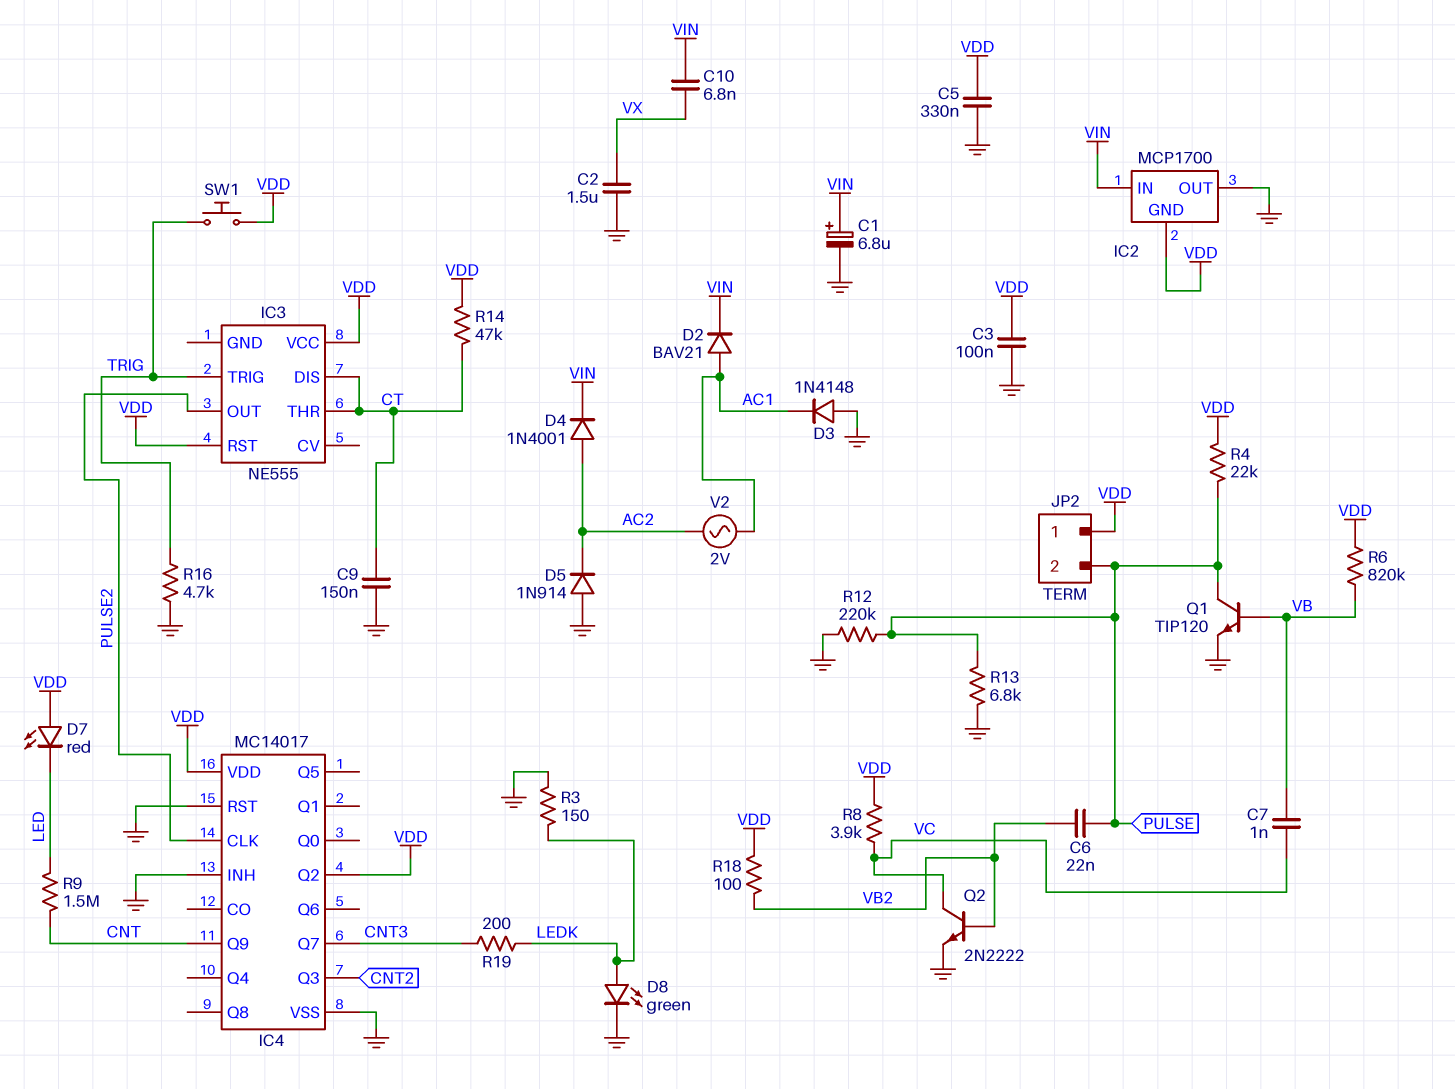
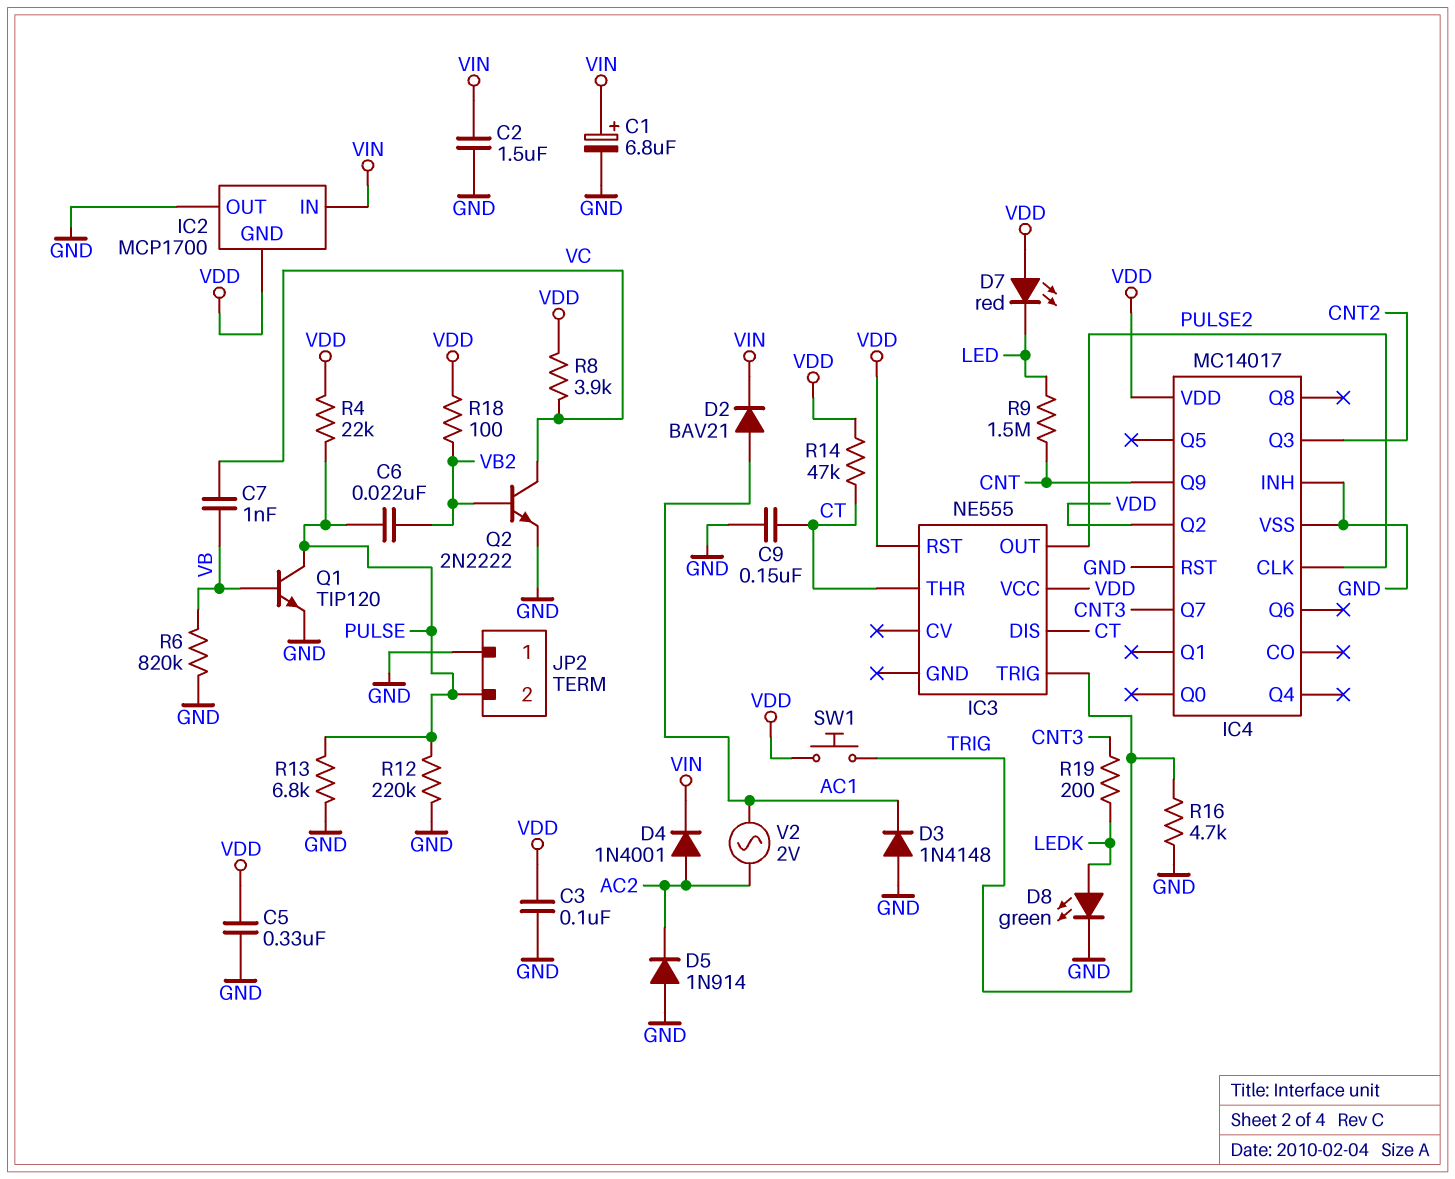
C2: 1.5uF (GND, VX) -> 1.5uF (GND, VIN)
C10: 6.8nF (VIN, VX) -> none
JP2 pin 1: VDD -> GND
R3: 150 (GND, LEDK) -> none
R6: 820k (VB, VDD) -> 820k (GND, VB)

